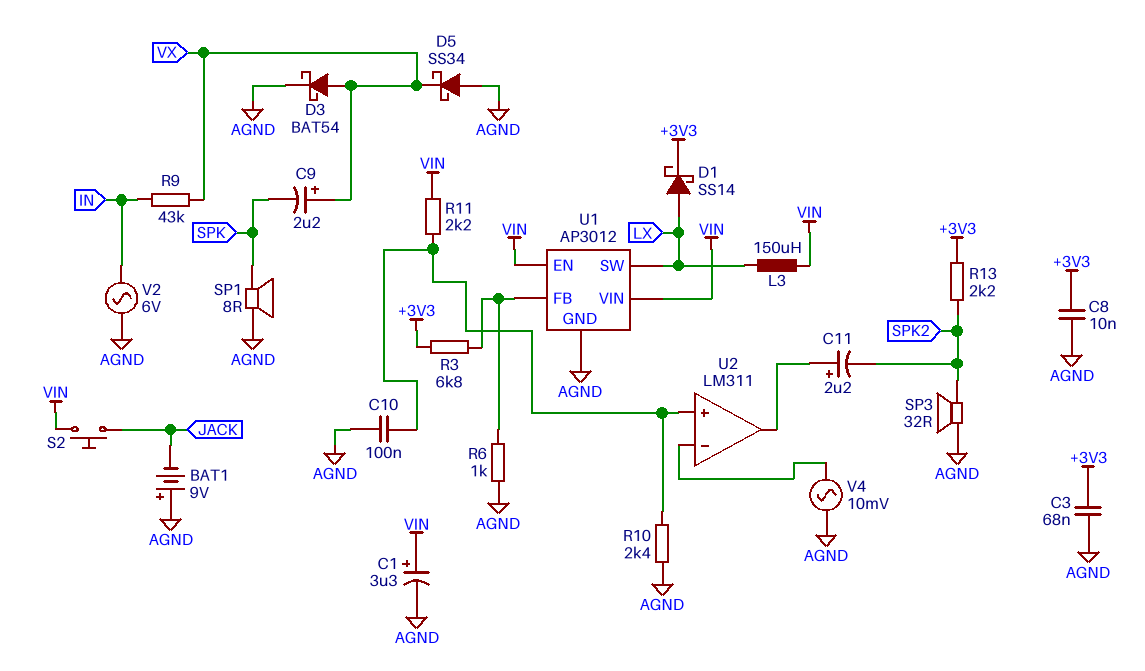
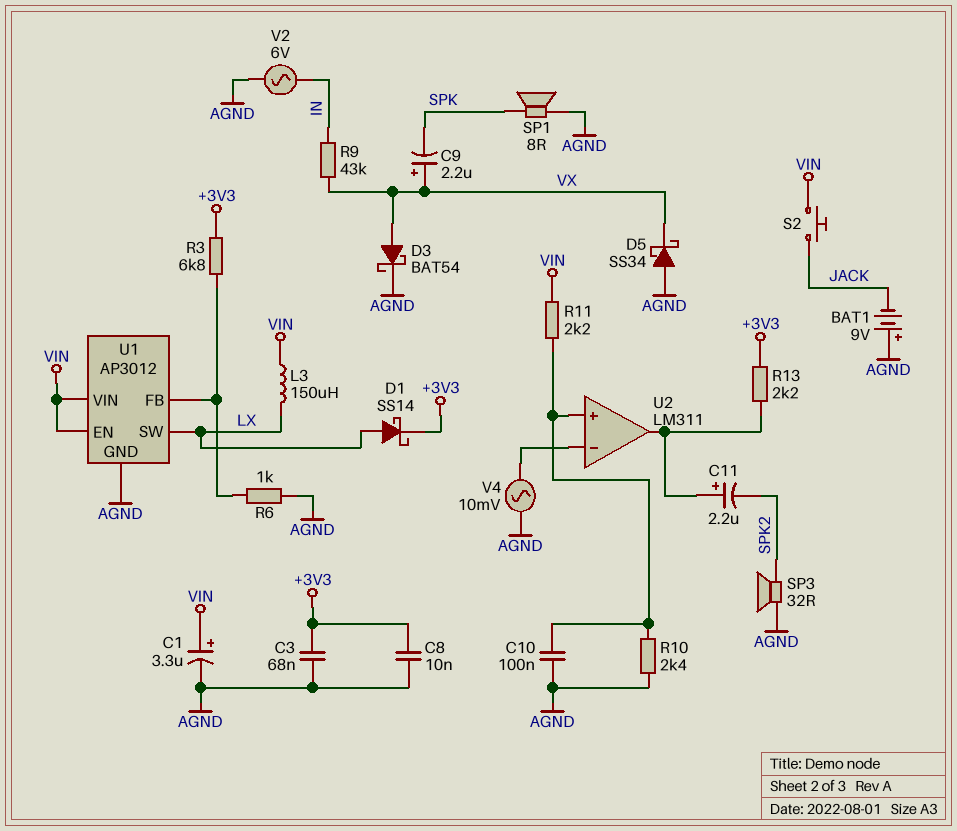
R13: 2.2k (+3V3, SPK2) -> 2.2k (+3V3, U2/out)

